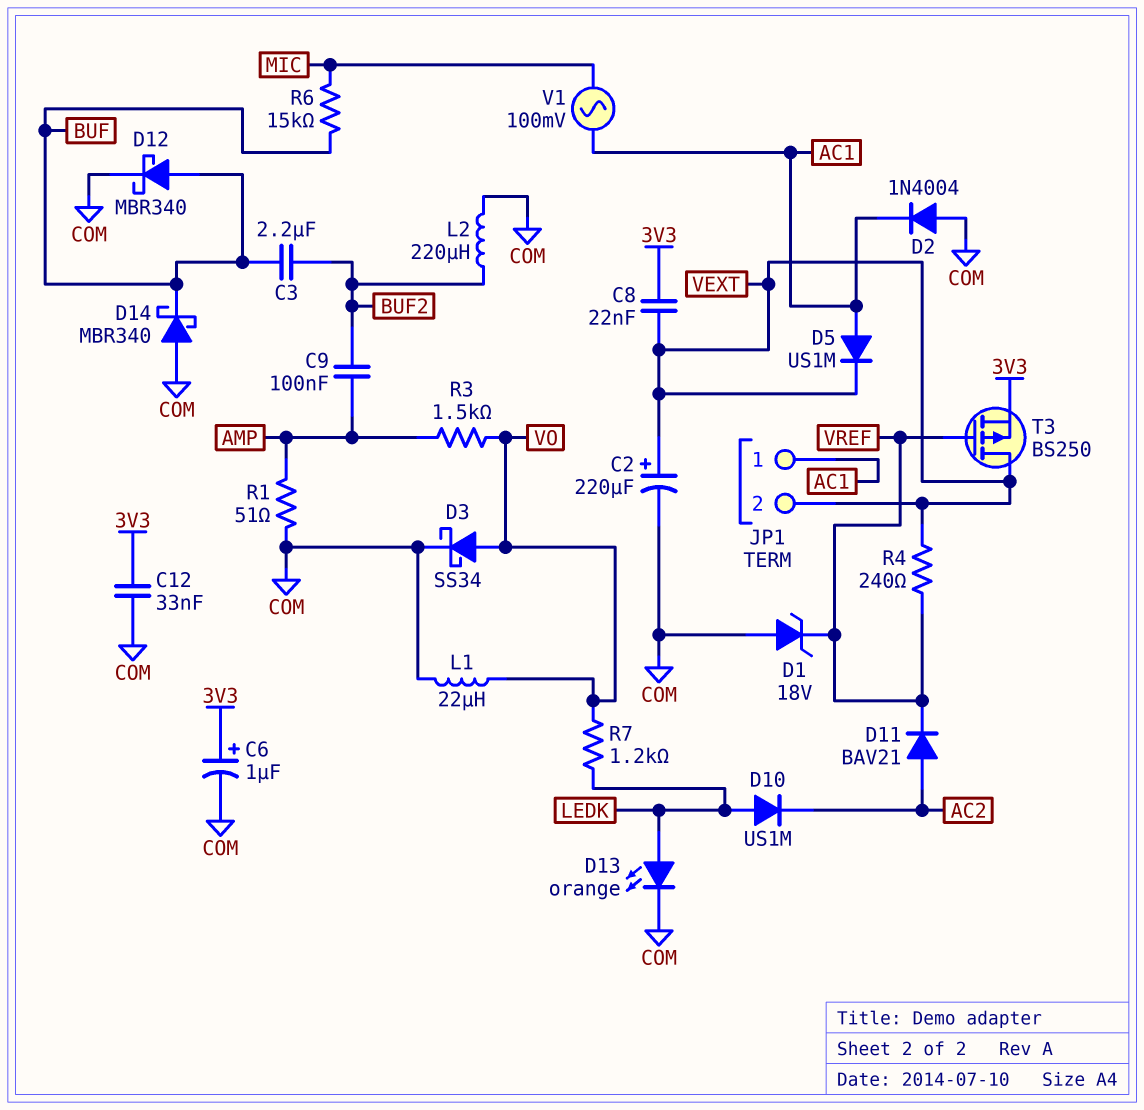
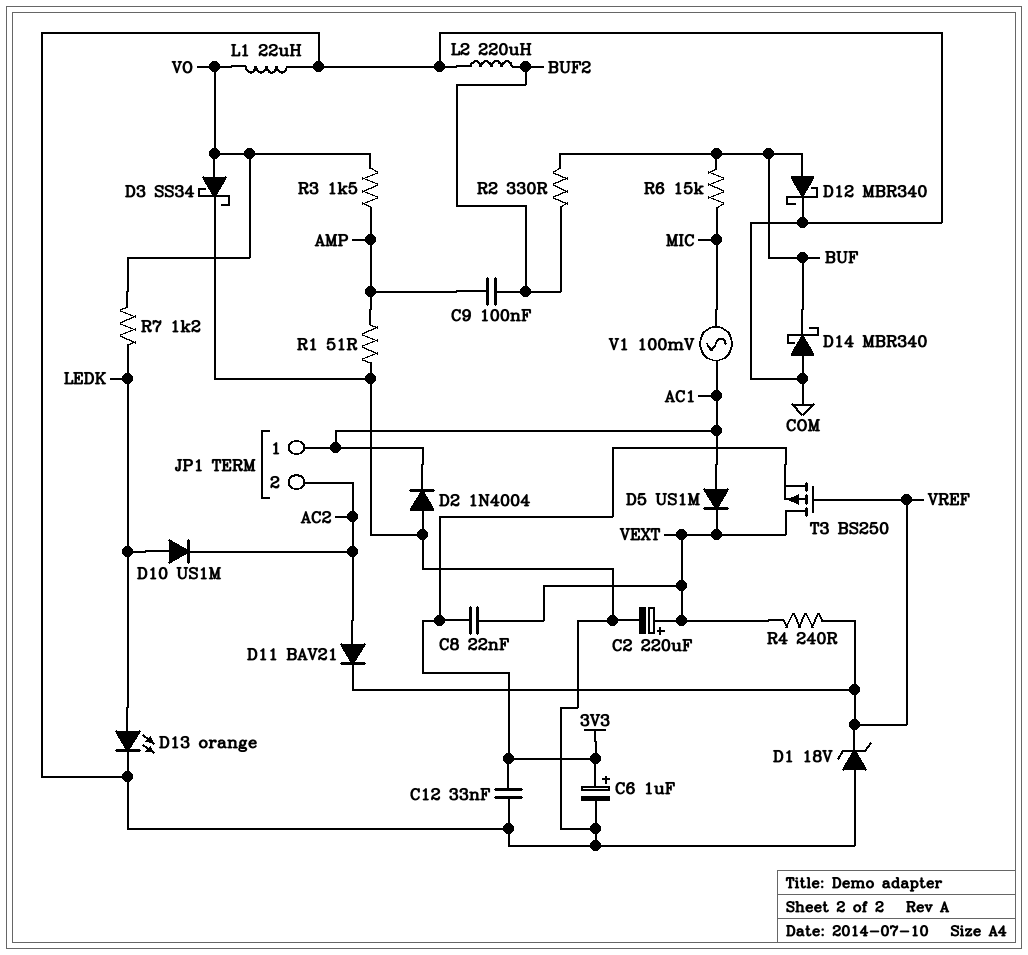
C3: 2.2uF (BUF, BUF2) -> none
JP1 pin 2: VEXT -> AC2
R2: none -> 330 (BUF, BUF2)

